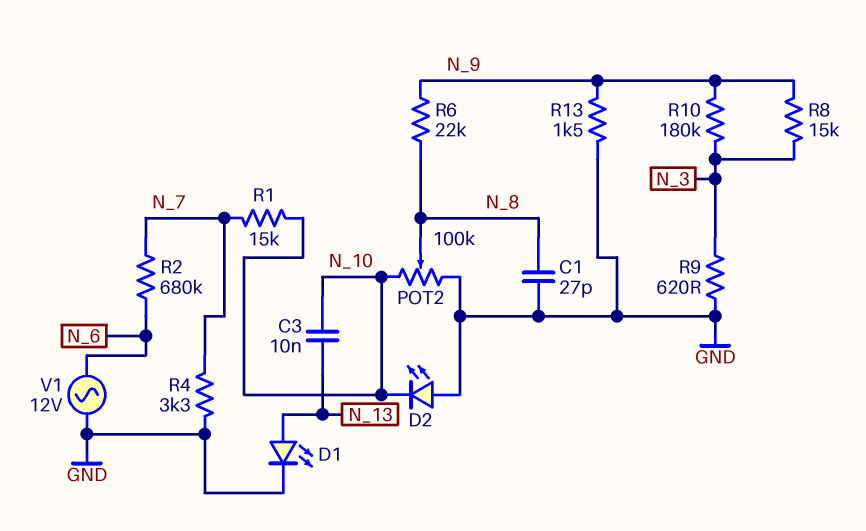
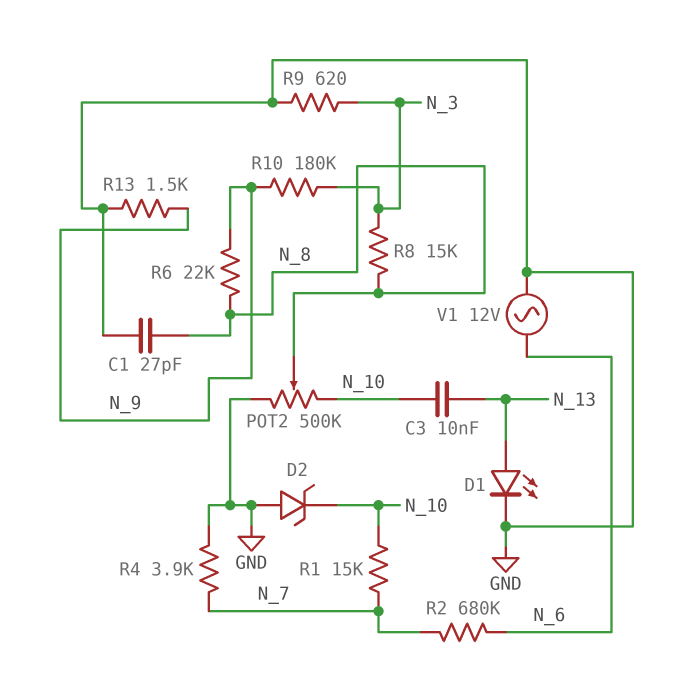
D2: LED (A GND, K N_10) -> zener (A GND, K N_10)
POT2: 100k (GND, N_10, wiper N_8) -> 500k (GND, N_10, wiper N_8)
R4: 3.3k (GND, N_7) -> 3.9k (GND, N_7)
R8: 15k (N_3, N_9) -> 15k (N_3, N_8)

